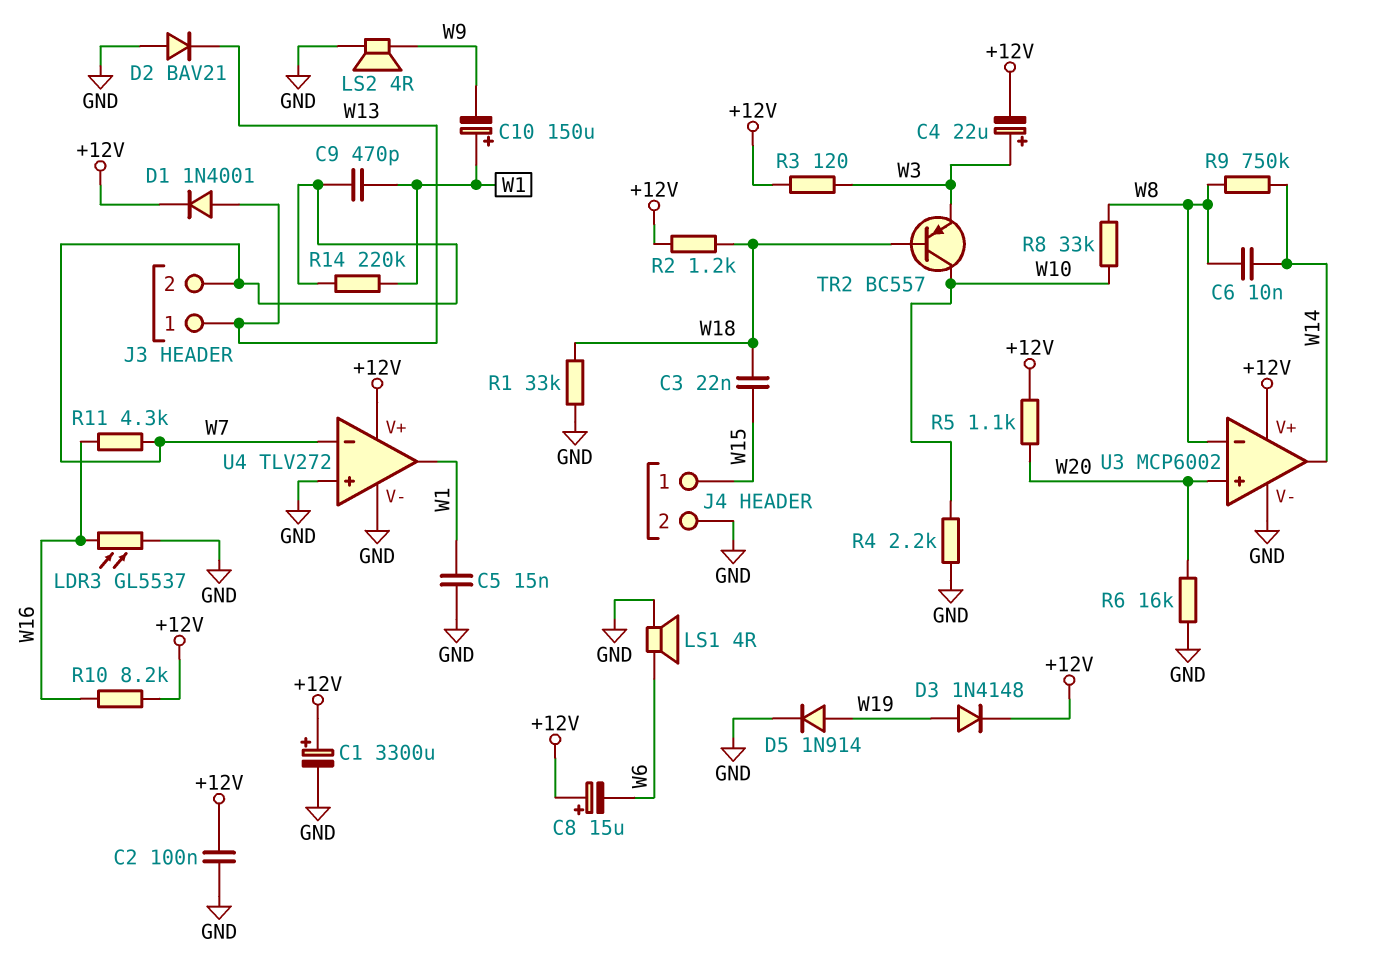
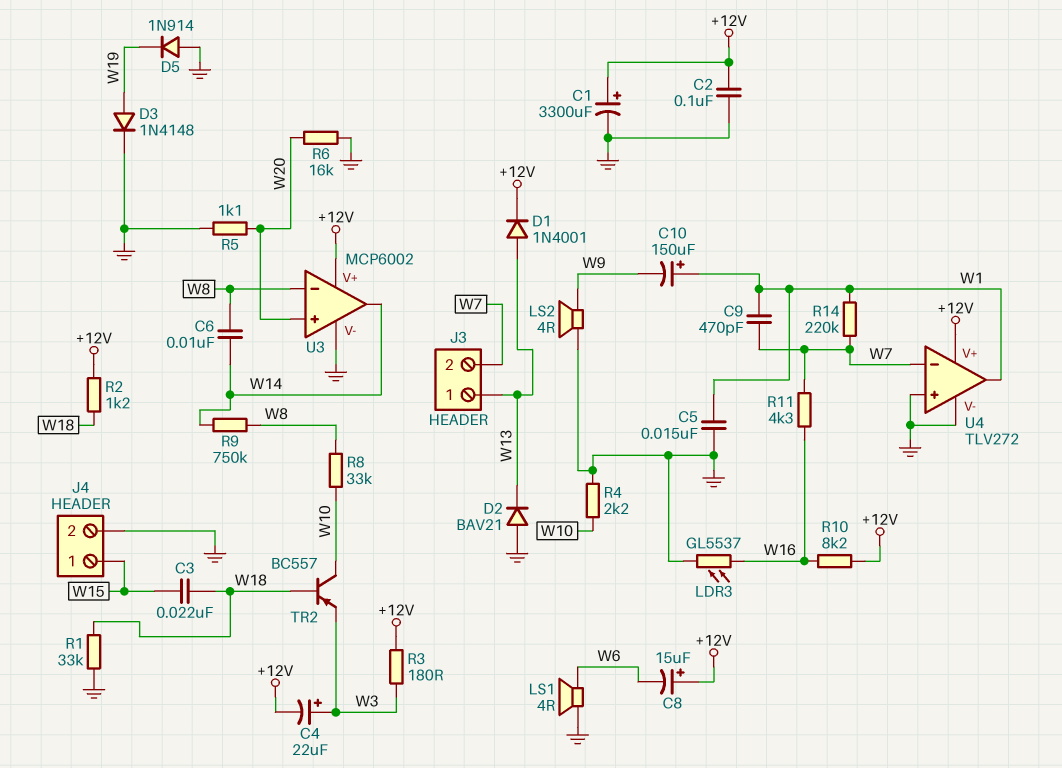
D3: diode 1N4148 (A W19, K +12V) -> diode 1N4148 (A W19, K GND)
D5: diode 1N914 (A W19, K GND) -> diode 1N914 (A GND, K W19)
R3: 120 (+12V, W3) -> 180 (+12V, W3)
R5: 1.1k (+12V, W20) -> 1.1k (GND, W20)

